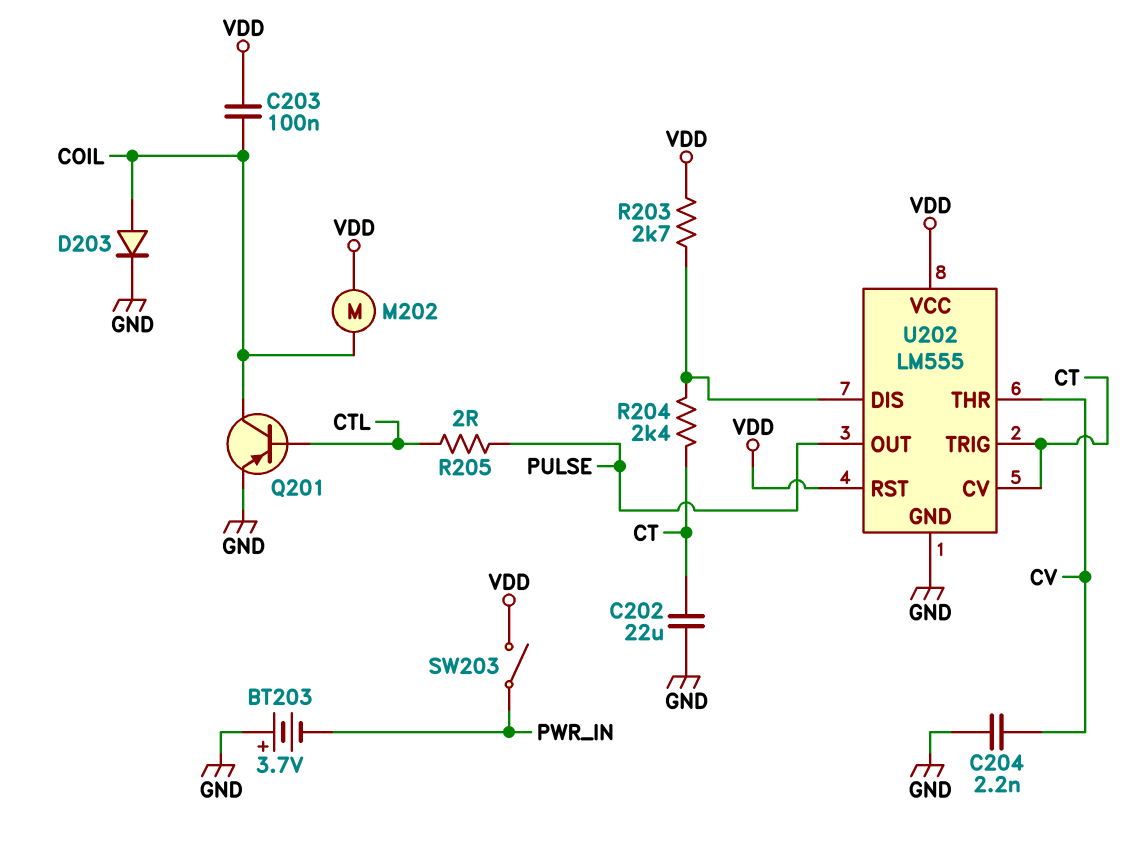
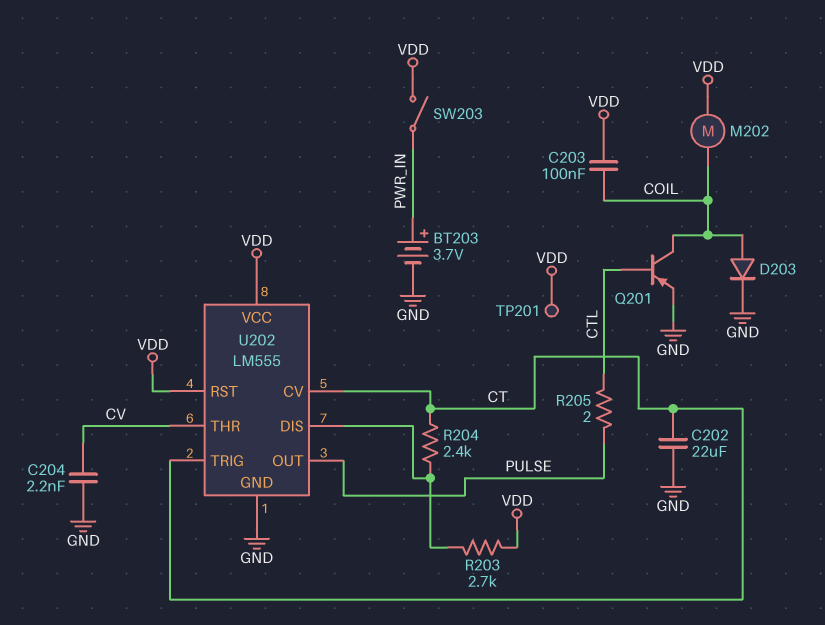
BT203: 3.7V (plus GND, minus PWR_IN) -> 3.7V (plus PWR_IN, minus GND)
TP201: none -> test point (VDD)

